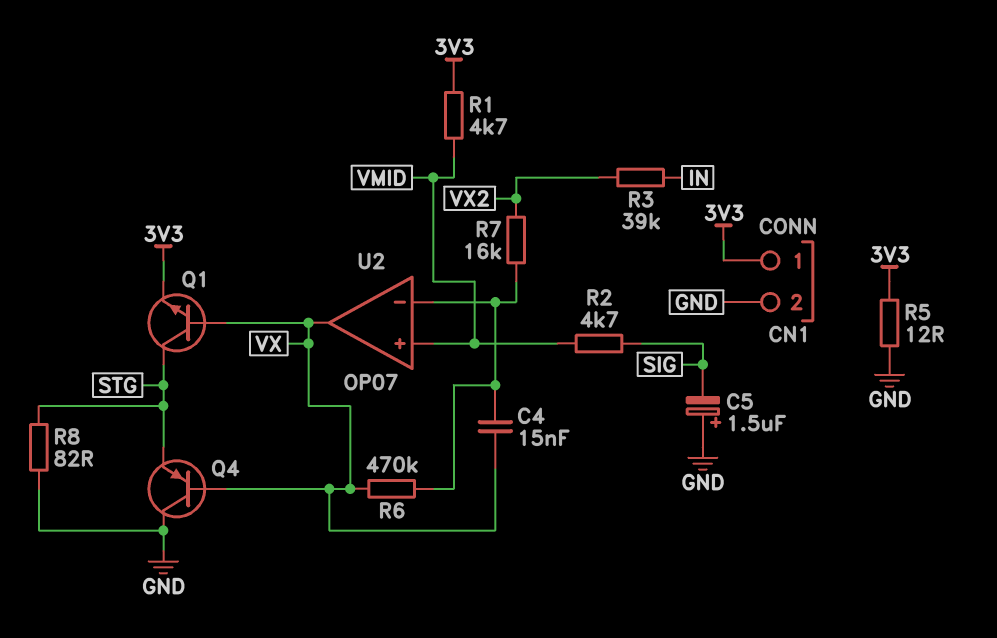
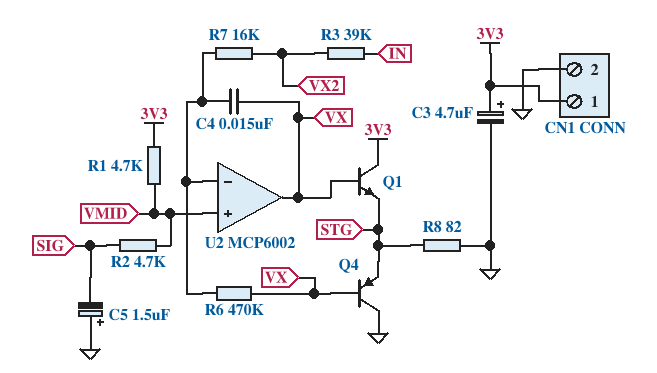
C3: none -> 4.7uF (plus 3V3, minus GND)
Q1: NPN (B VX, C STG, E 3V3) -> NPN (B VX, C 3V3, E STG)
R5: 12 (3V3, GND) -> none
U2: OP07 -> MCP6002

